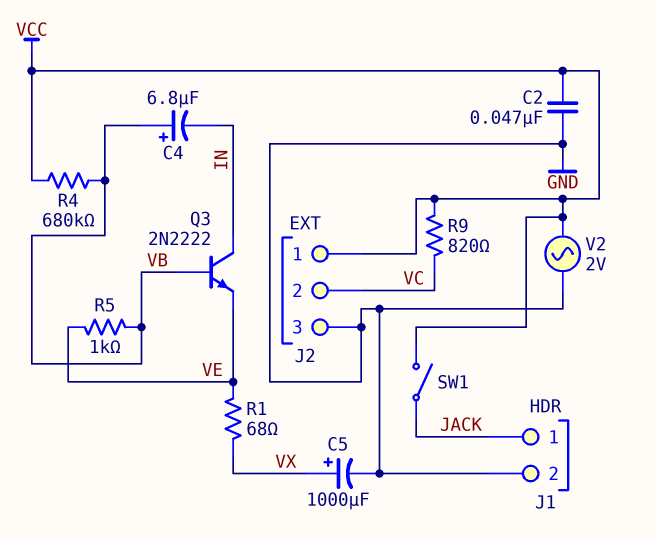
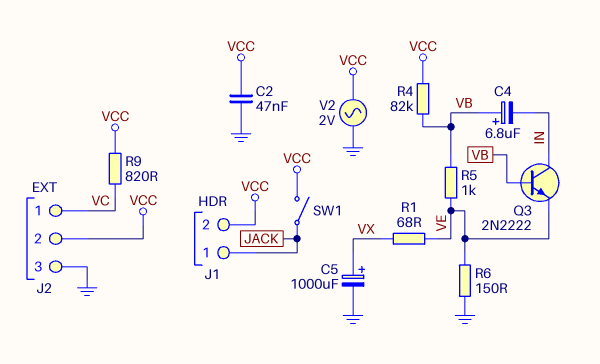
J1 pin 2: GND -> VCC
J2 pin 1: VCC -> VC
J2 pin 2: VC -> VCC
R4: 680k (VB, VCC) -> 82k (VB, VCC)
R6: none -> 150 (GND, VE)

